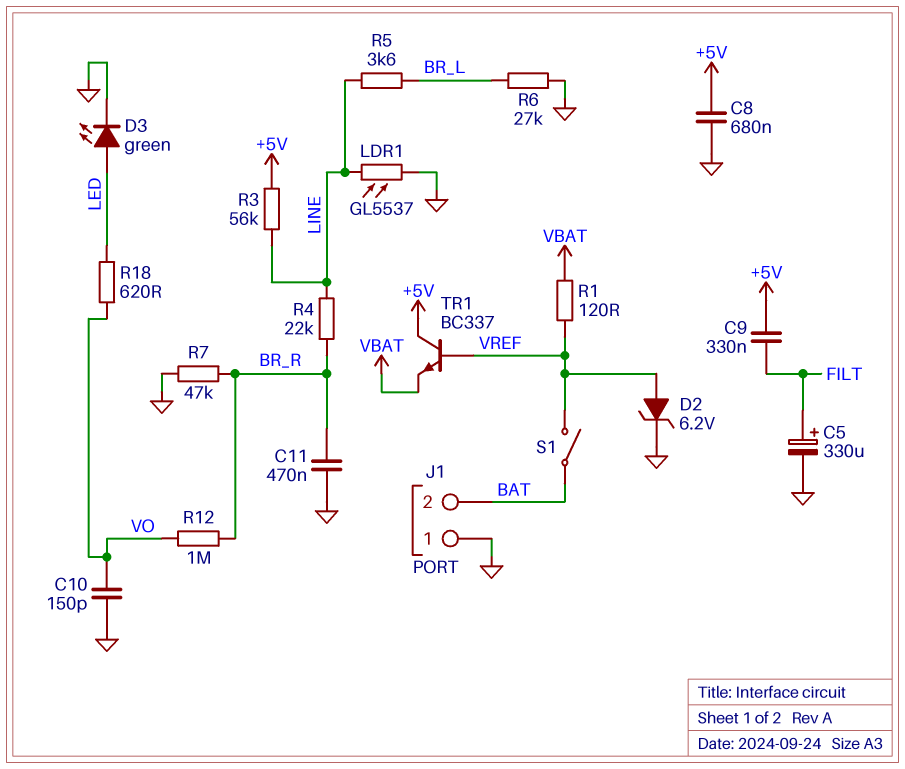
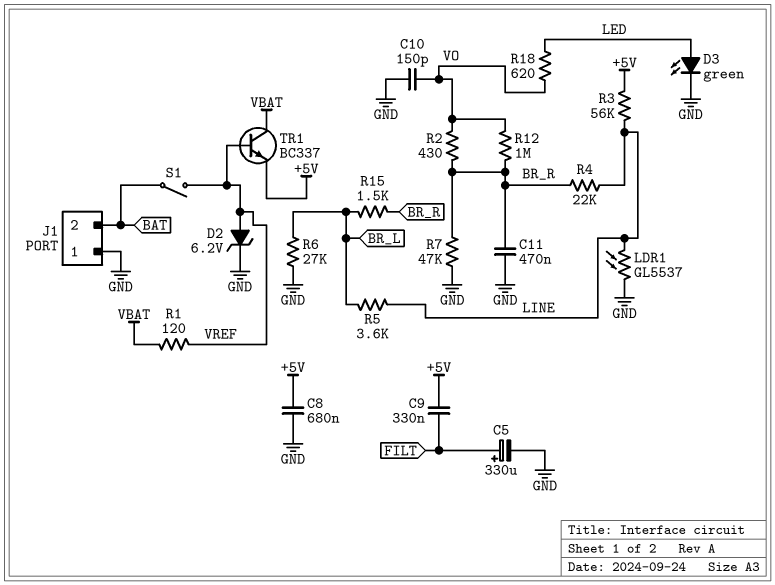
R2: none -> 430 (BR_R, VO)
R15: none -> 1.5k (BR_L, BR_R)
TR1: NPN BC337 (B VREF, C +5V, E VBAT) -> NPN BC337 (B VREF, C VBAT, E +5V)

